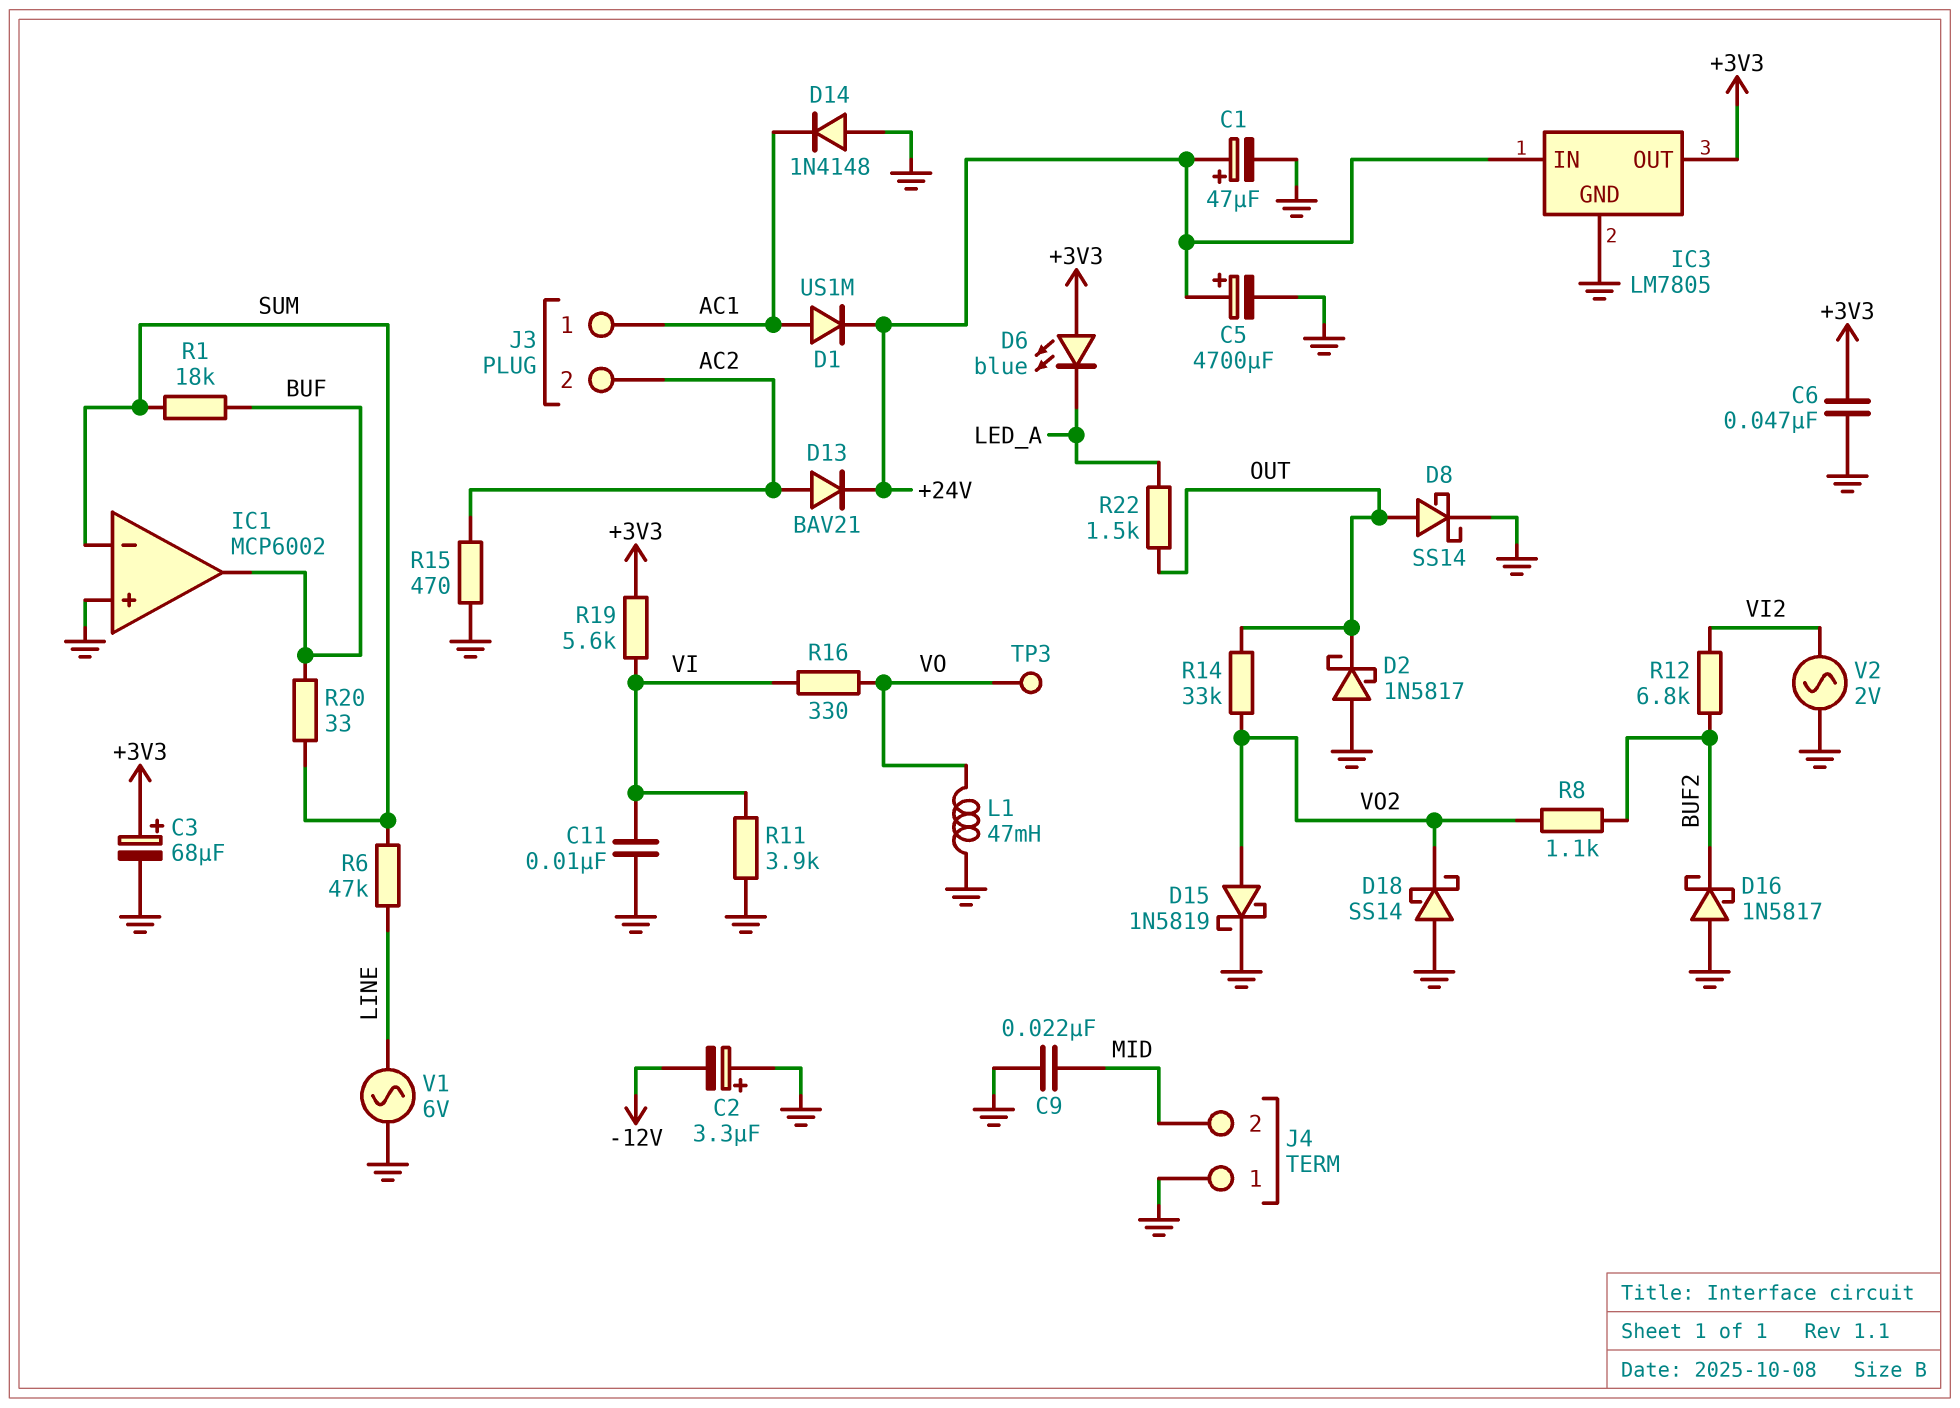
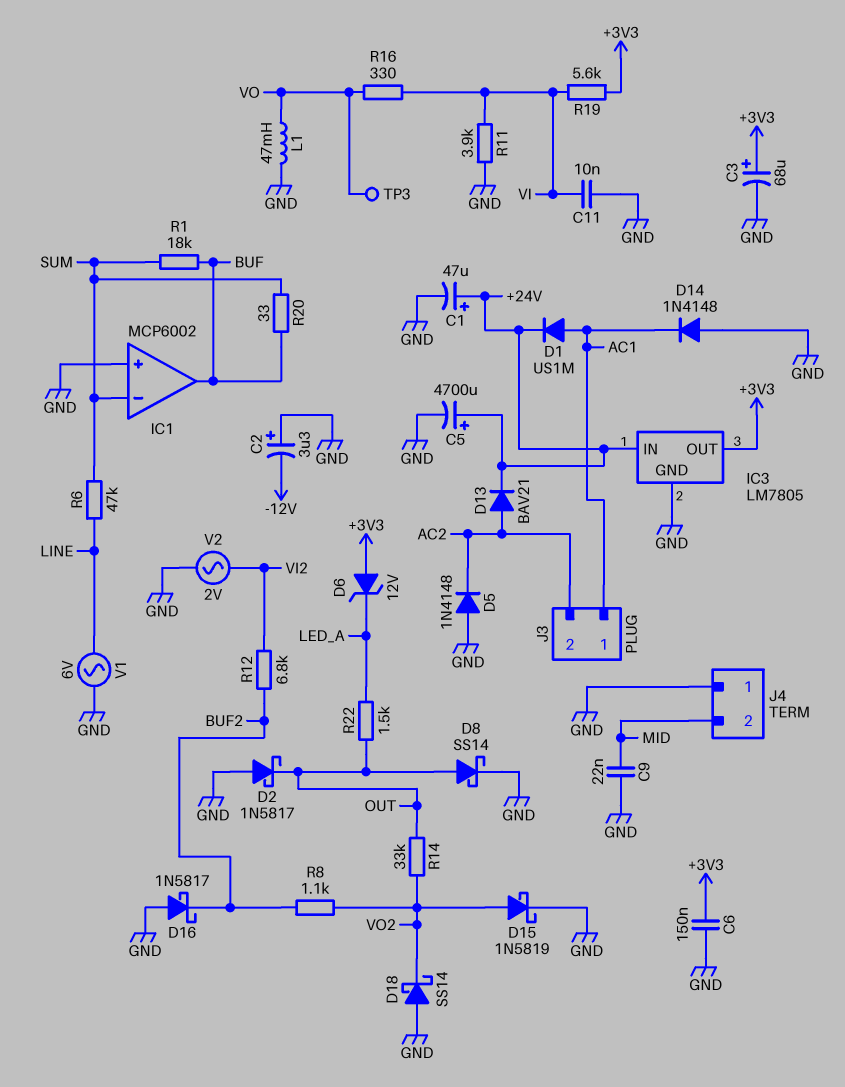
C6: 47nF (+3V3, GND) -> 150nF (+3V3, GND)
D5: none -> diode 1N4148 (A GND, K AC2)
D6: LED blue (A +3V3, K LED_A) -> zener 12V (A +3V3, K LED_A)
R15: 470 (AC2, GND) -> none

